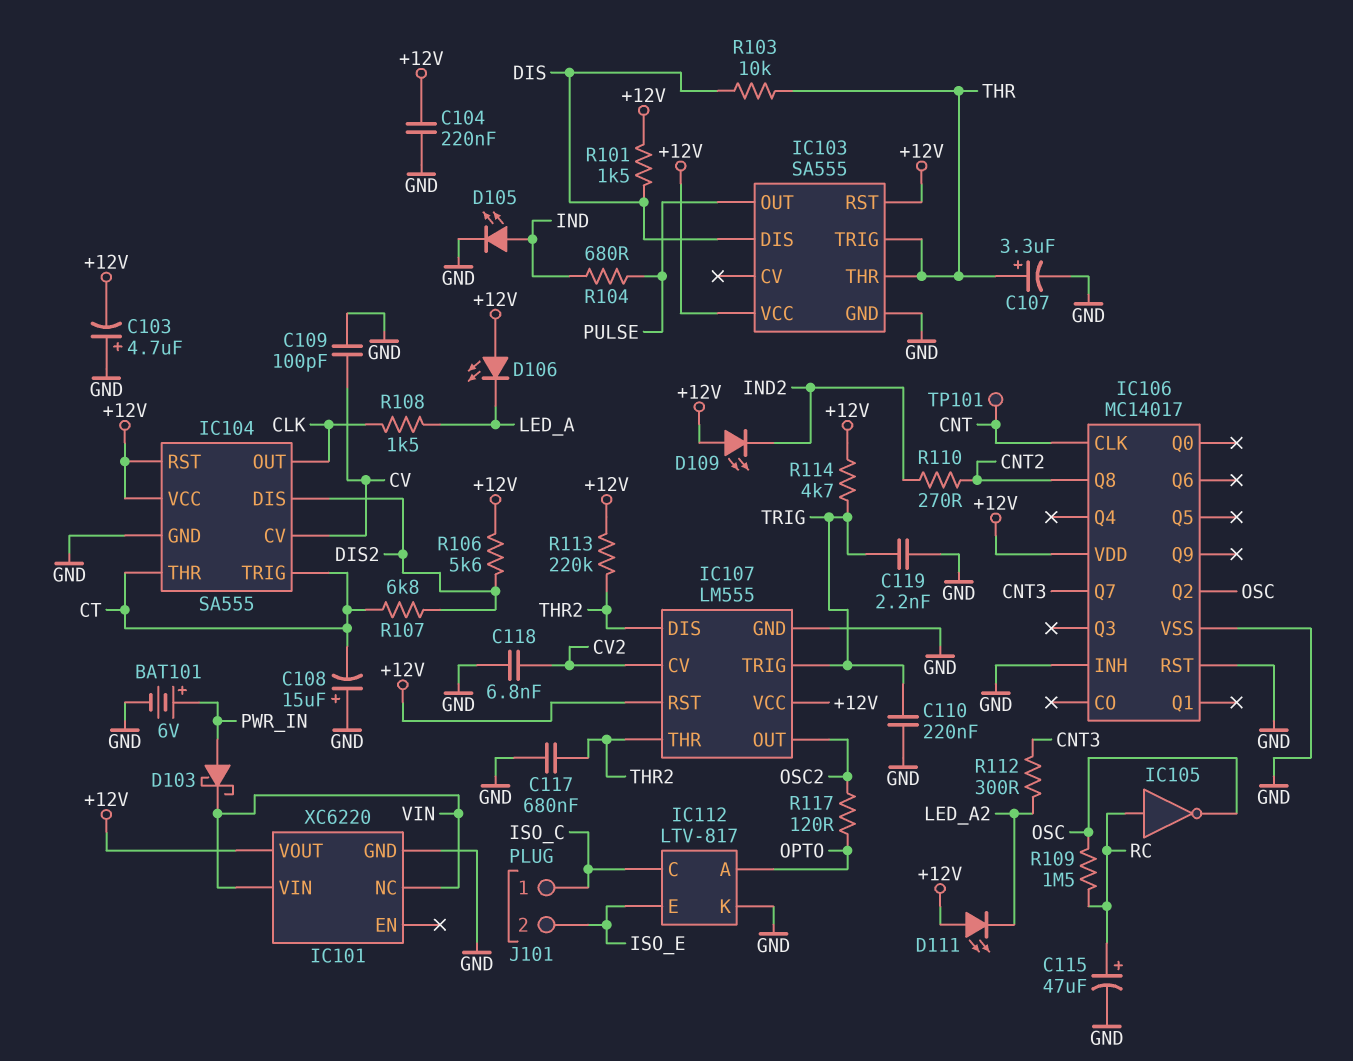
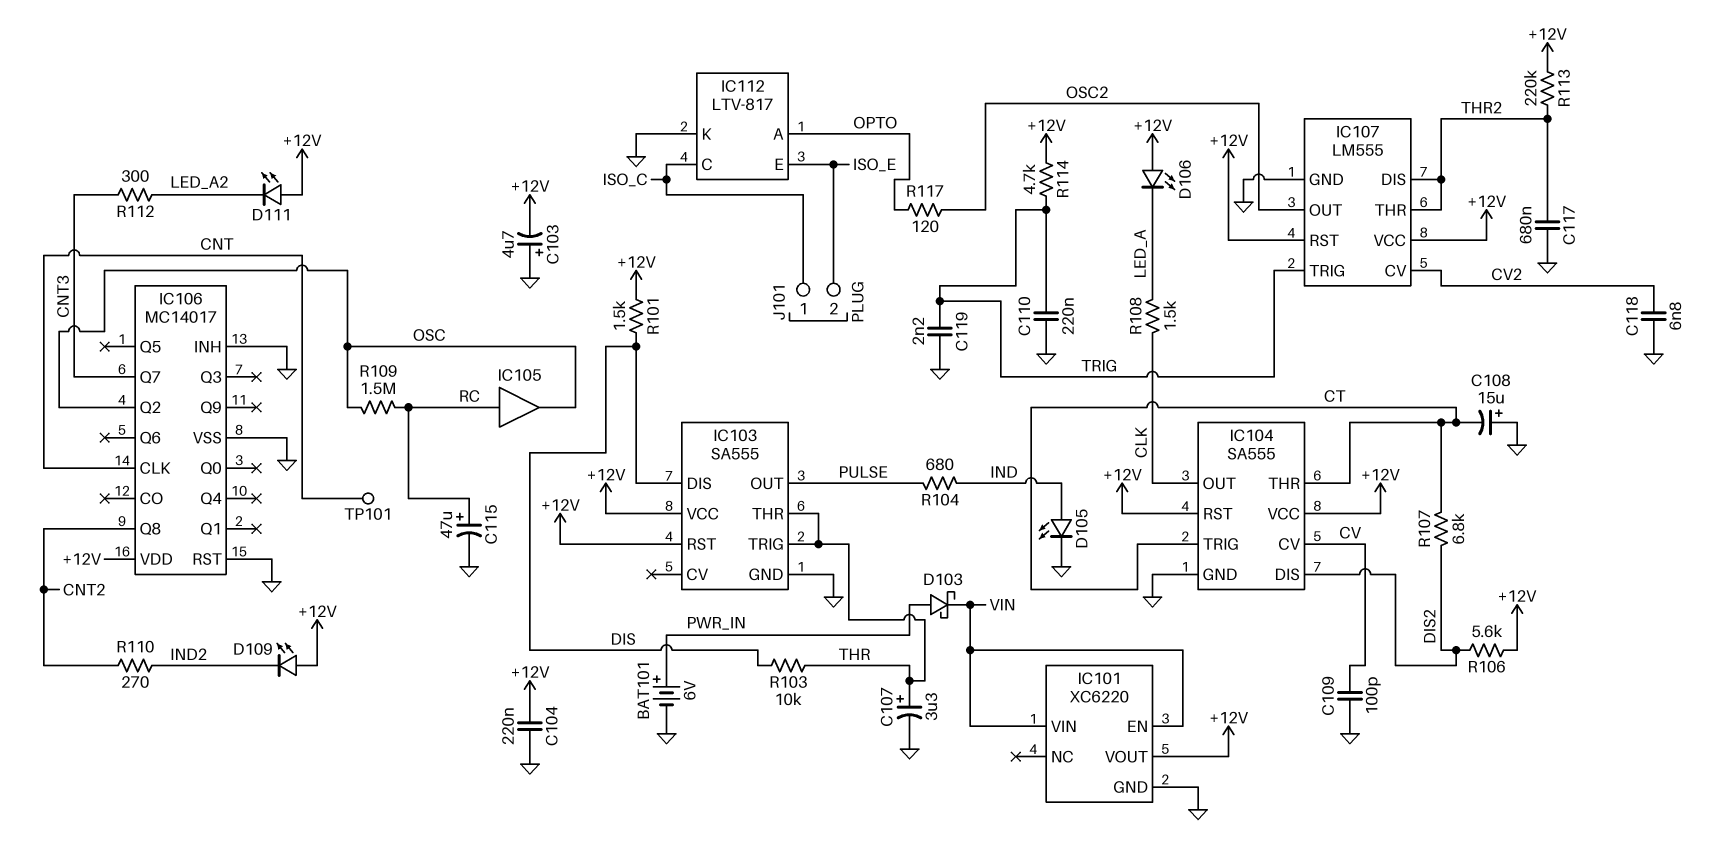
IC101 pin EN: none -> VIN
IC101 pin NC: VIN -> none
IC105: NOT (in RC, out OSC) -> buffer (in RC, out OSC)

